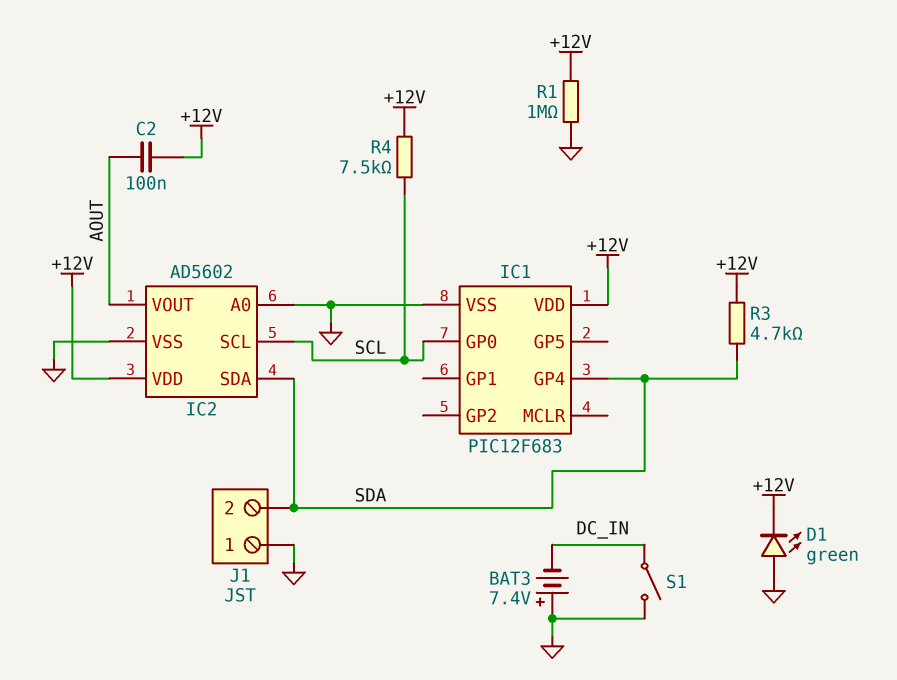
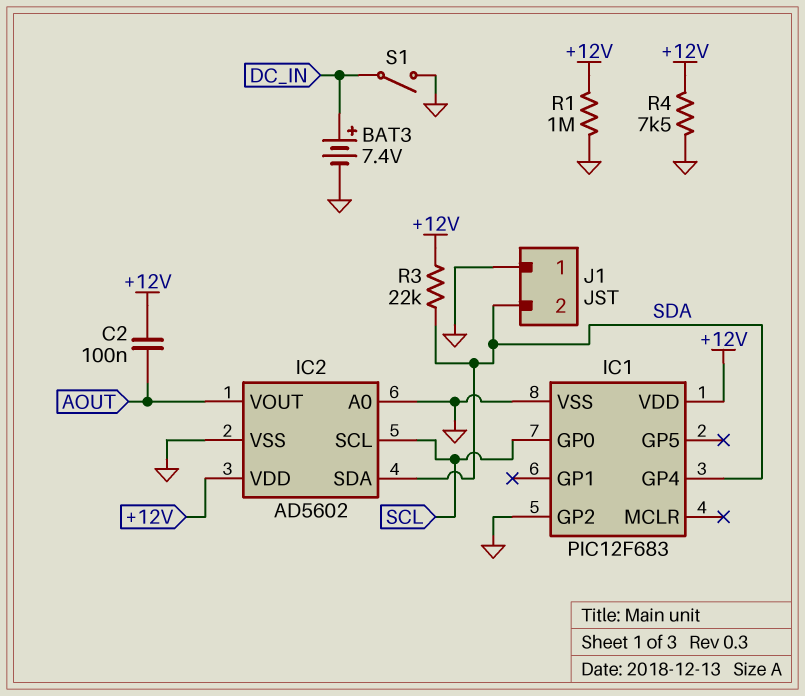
BAT3: 7.4V (plus GND, minus DC_IN) -> 7.4V (plus DC_IN, minus GND)
D1: LED green (A GND, K +12V) -> none
IC1 pin GP2: none -> GND
R3: 4.7k (+12V, SDA) -> 22k (+12V, SDA)
R4: 7.5k (+12V, SCL) -> 7.5k (+12V, GND)

